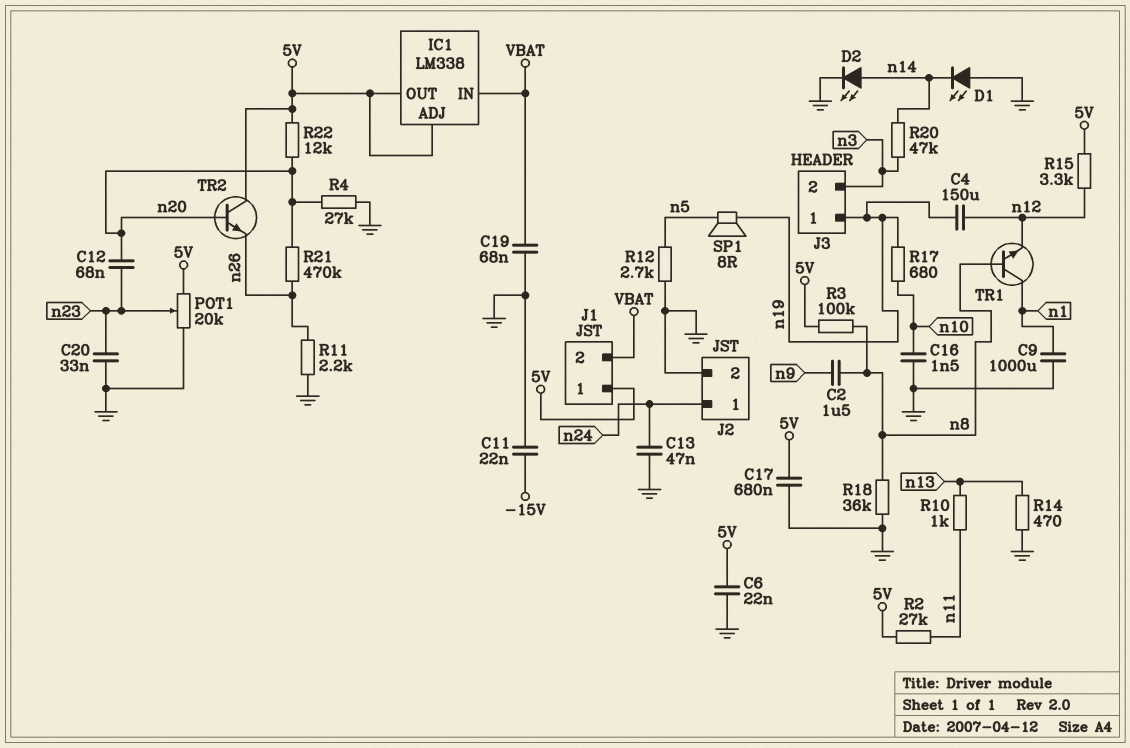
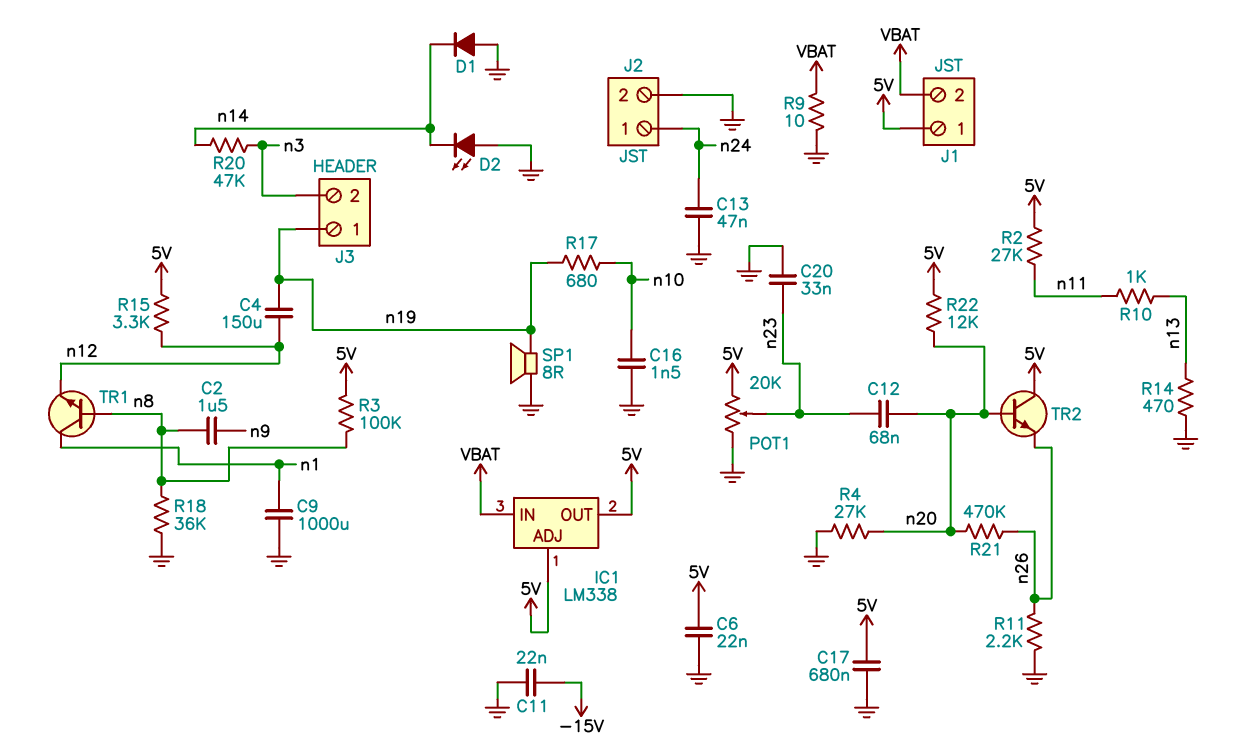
C19: 68nF (GND, VBAT) -> none
D1: LED (A GND, K n14) -> diode (A GND, K n14)
D2: LED (A n14, K GND) -> LED (A GND, K n14)
R9: none -> 10 (GND, VBAT)
R12: 2.7k (GND, n5) -> none
SP1: speaker 8R (n5, n19) -> speaker 8R (GND, n19)

